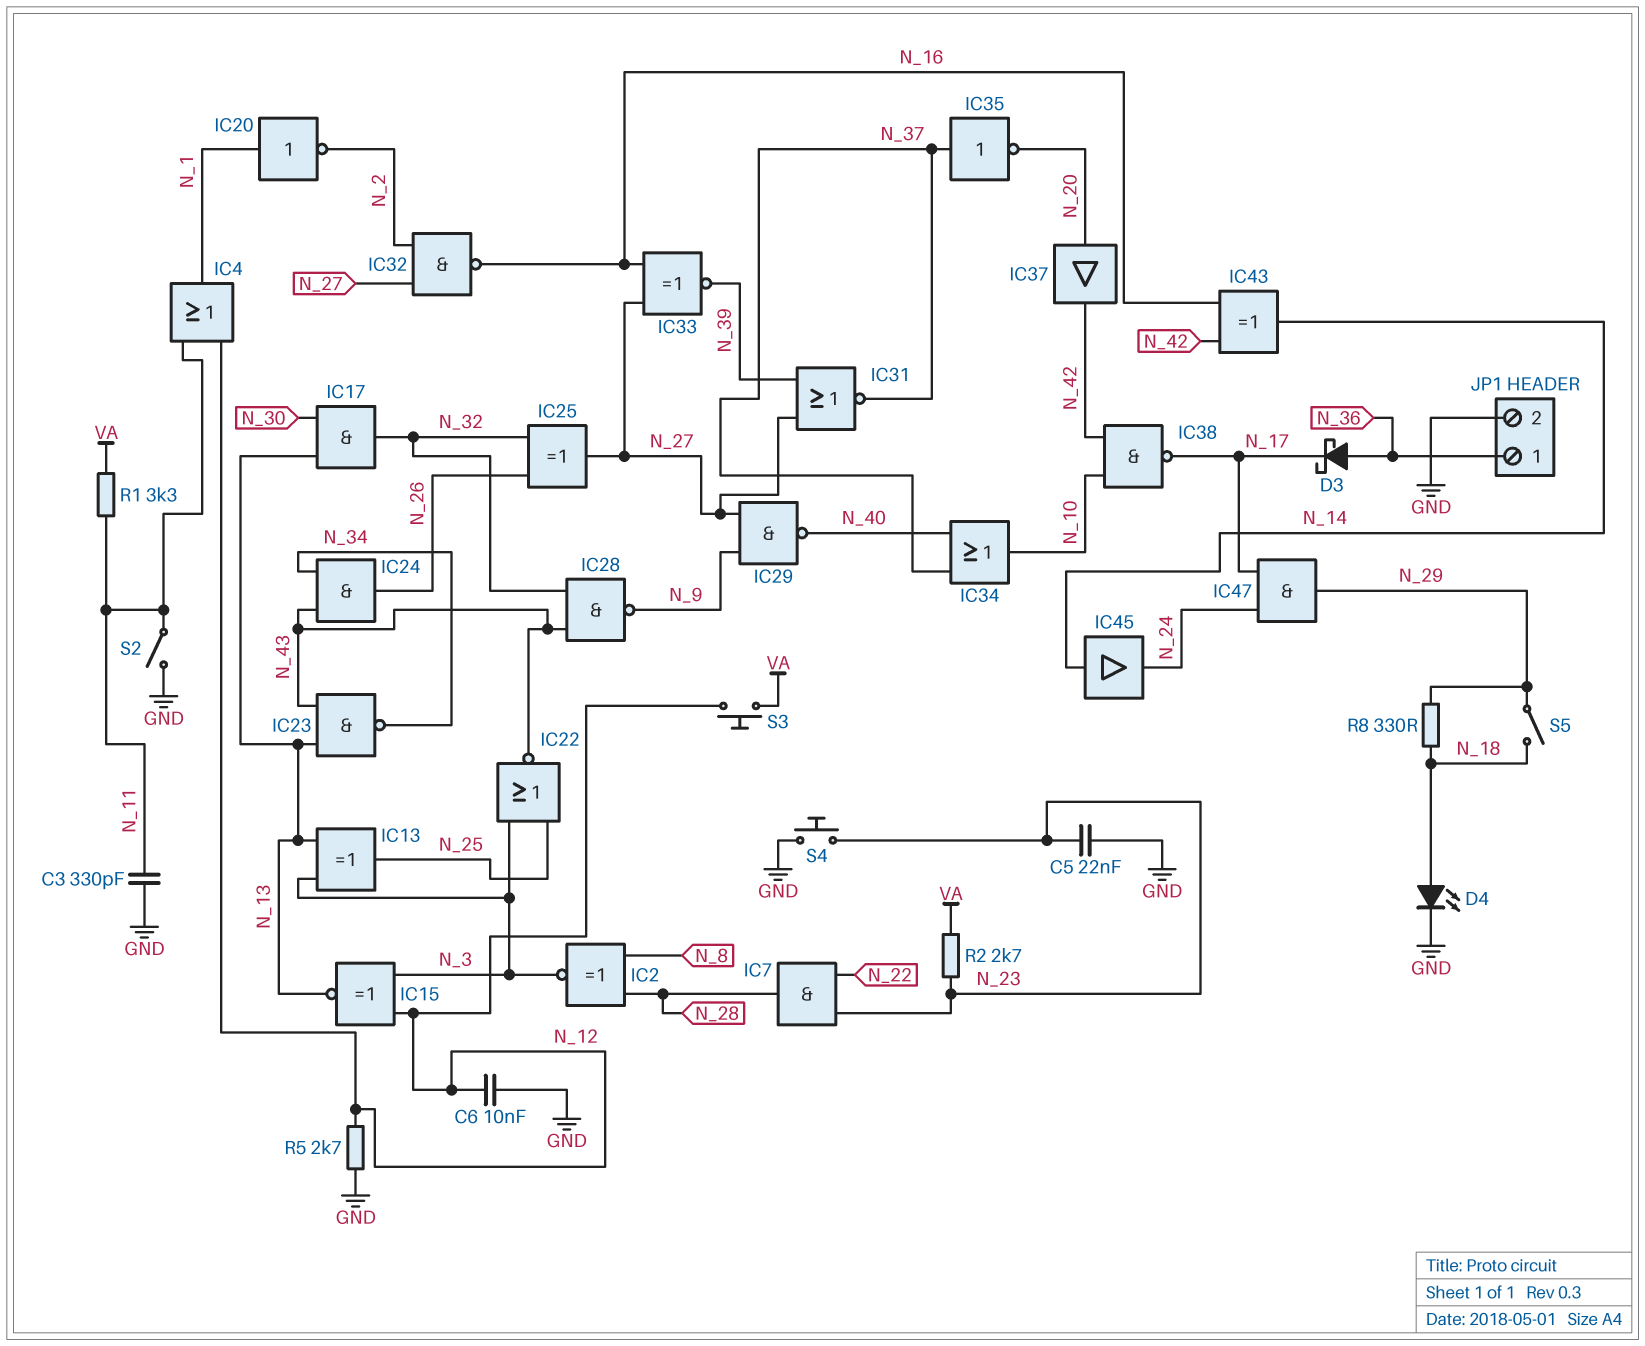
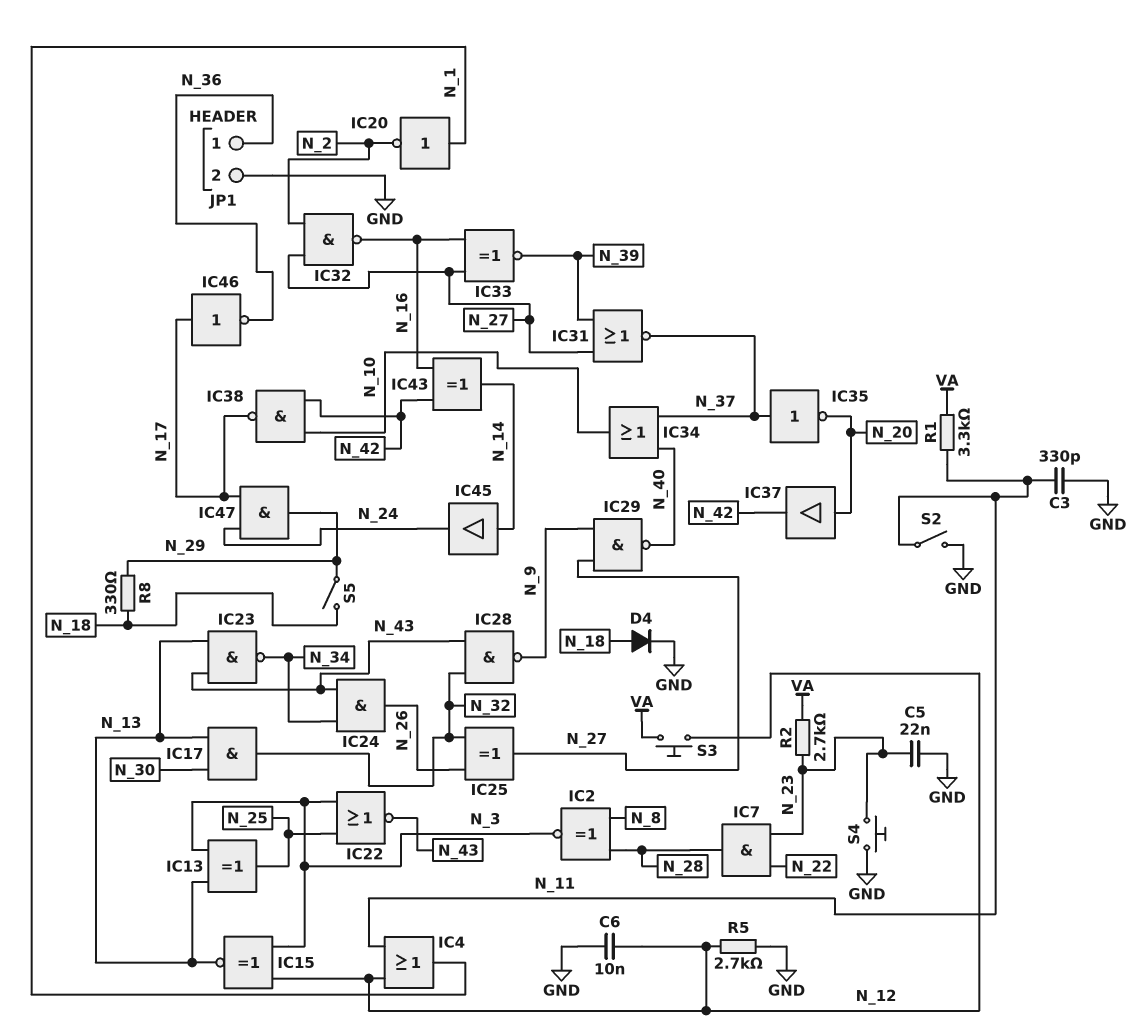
D3: schottky (A N_36, K N_17) -> none
D4: LED (A N_18, K GND) -> diode (A N_18, K GND)
IC46: none -> NOT (in N_17, out N_36)

